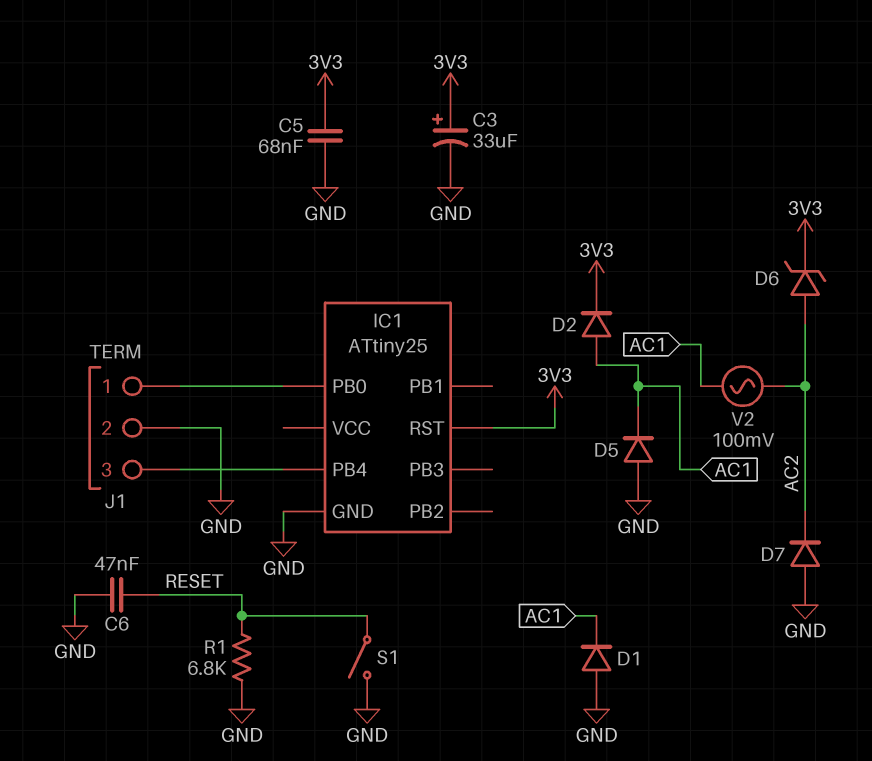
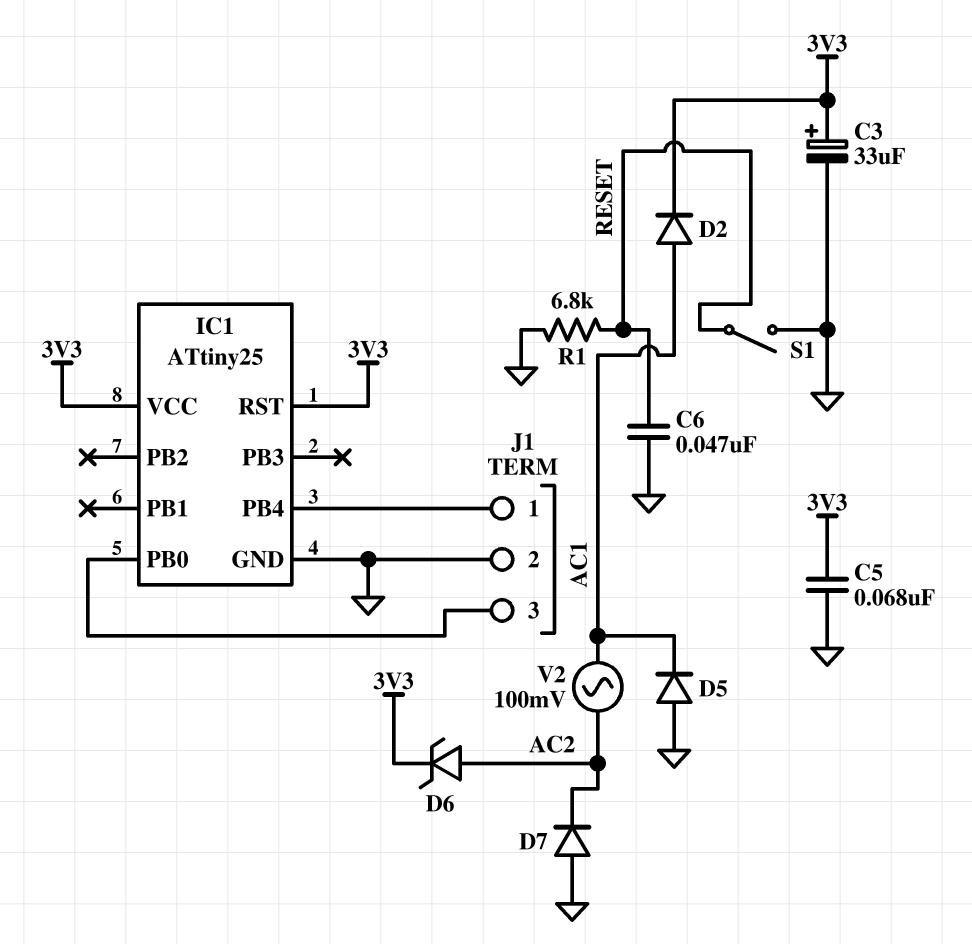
D1: diode (A GND, K AC1) -> none
IC1 pin VCC: none -> 3V3
J1 pin 1: IC1/PB0 -> IC1/PB4
J1 pin 3: IC1/PB4 -> IC1/PB0

